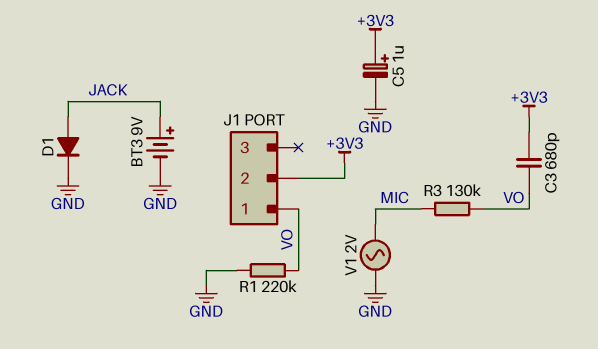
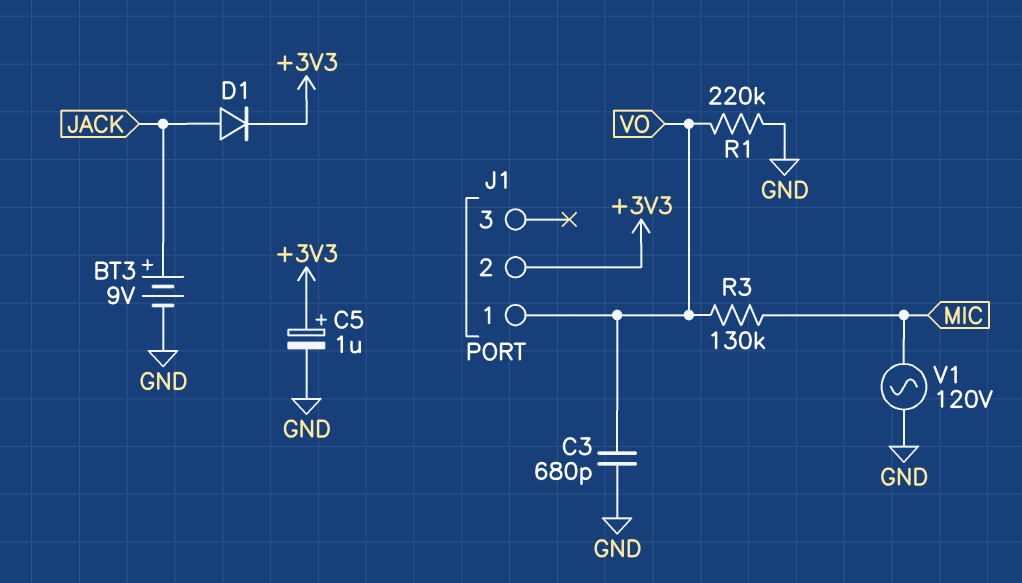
C3: 680pF (+3V3, VO) -> 680pF (GND, VO)
D1: diode (A JACK, K GND) -> diode (A JACK, K +3V3)
V1: AC 2V (GND, MIC) -> AC 120V (GND, MIC)

